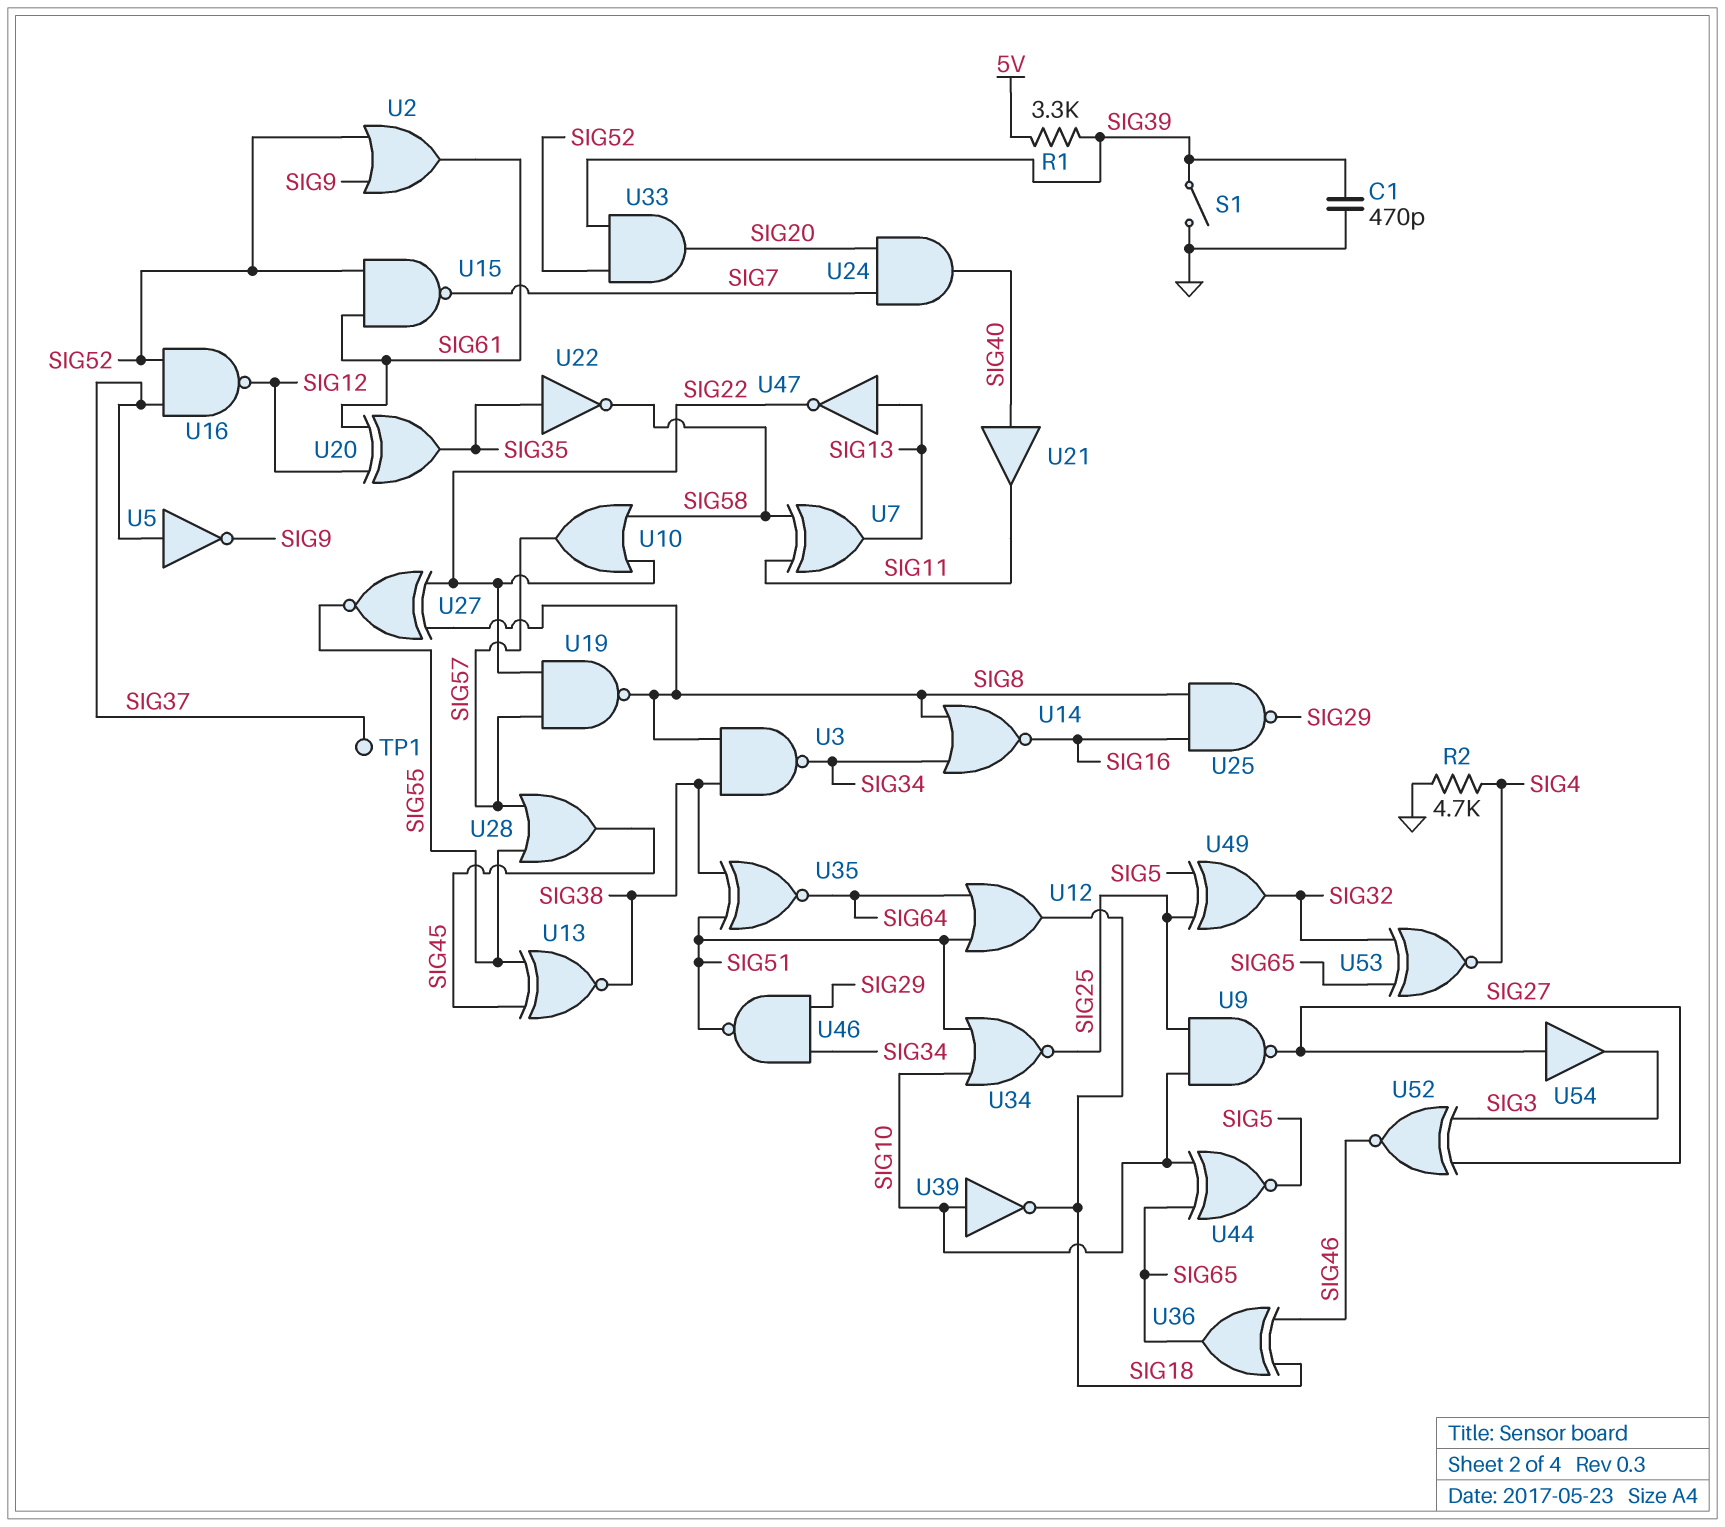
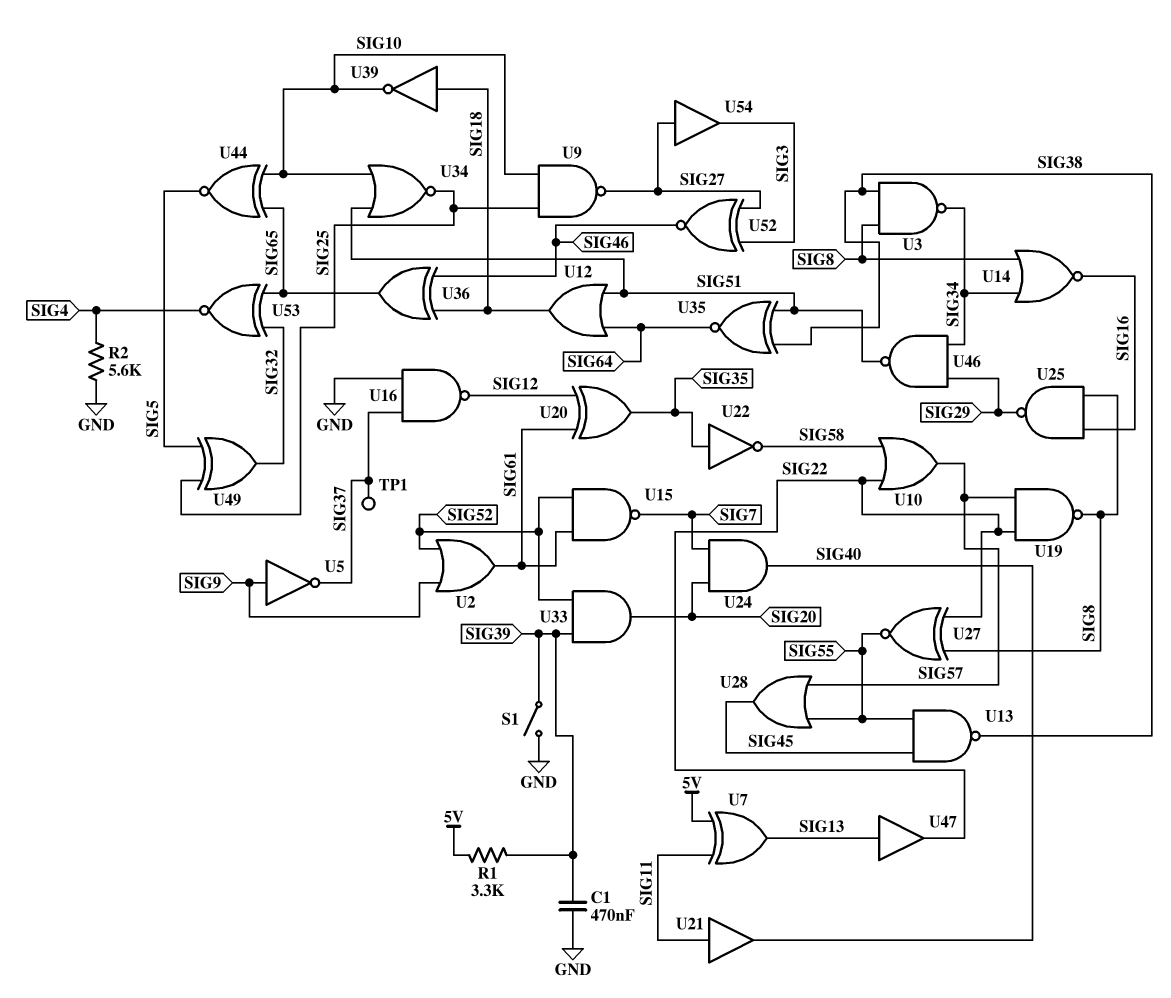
C1: 470pF (GND, SIG39) -> 470nF (GND, SIG39)
R2: 4.7k (GND, SIG4) -> 5.6k (GND, SIG4)
U5: NOT (in SIG37, out SIG9) -> NOT (in SIG9, out SIG37)
U7: XOR (in SIG11, in SIG58, out SIG13) -> XOR (in 5V, in SIG11, out SIG13)
U13: XNOR (in SIG45, in SIG55, out SIG38) -> NAND (in SIG45, in SIG55, out SIG38)
U16: NAND (in SIG37, in SIG52, out SIG12) -> NAND (in GND, in SIG37, out SIG12)
U21: buffer (in SIG40, out SIG11) -> buffer (in SIG11, out SIG40)
U39: NOT (in SIG10, out SIG18) -> NOT (in SIG18, out SIG10)
U47: NOT (in SIG13, out SIG22) -> buffer (in SIG13, out SIG22)

